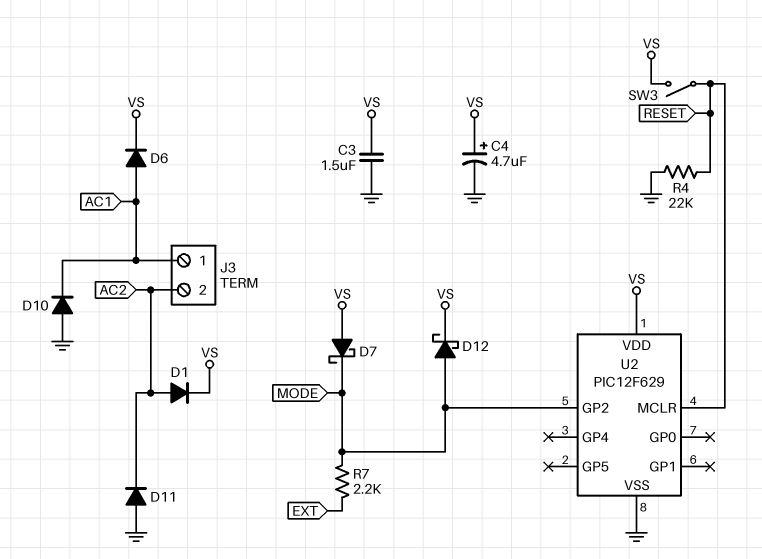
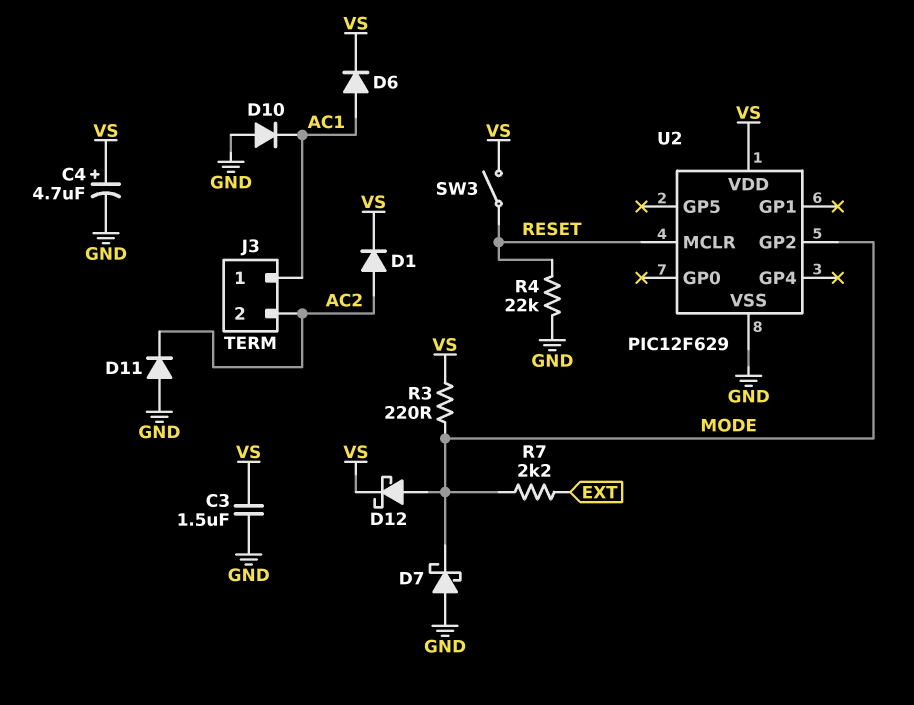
D7: schottky (A VS, K MODE) -> schottky (A GND, K MODE)
R3: none -> 220 (MODE, VS)

